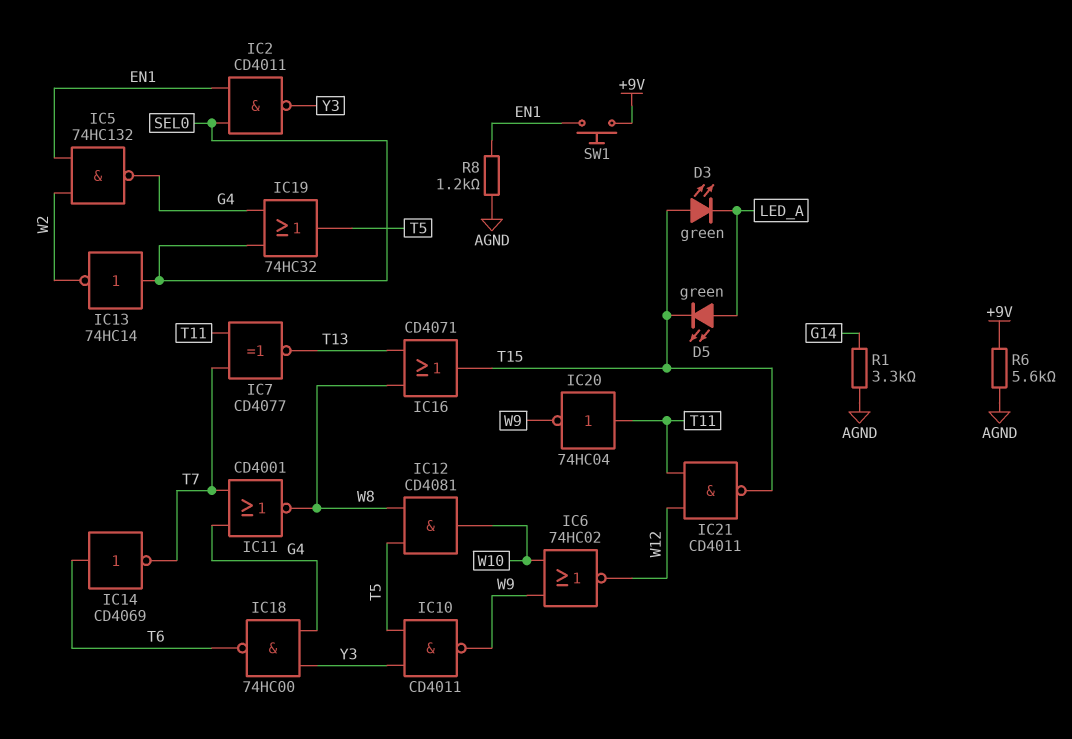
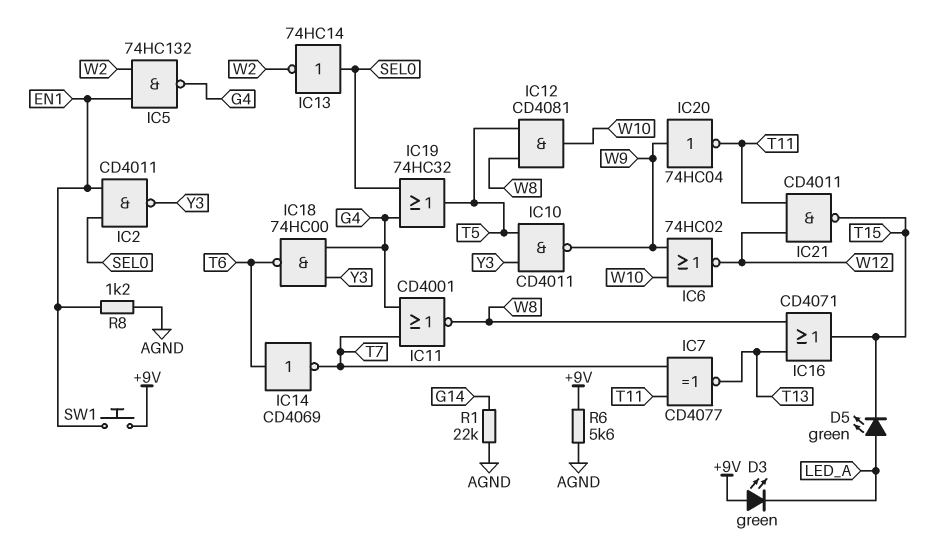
D3: LED green (A T15, K LED_A) -> LED green (A +9V, K LED_A)
IC20: NOT 74HC04 (in T11, out W9) -> NOT 74HC04 (in W9, out T11)
R1: 3.3k (AGND, G14) -> 22k (AGND, G14)

